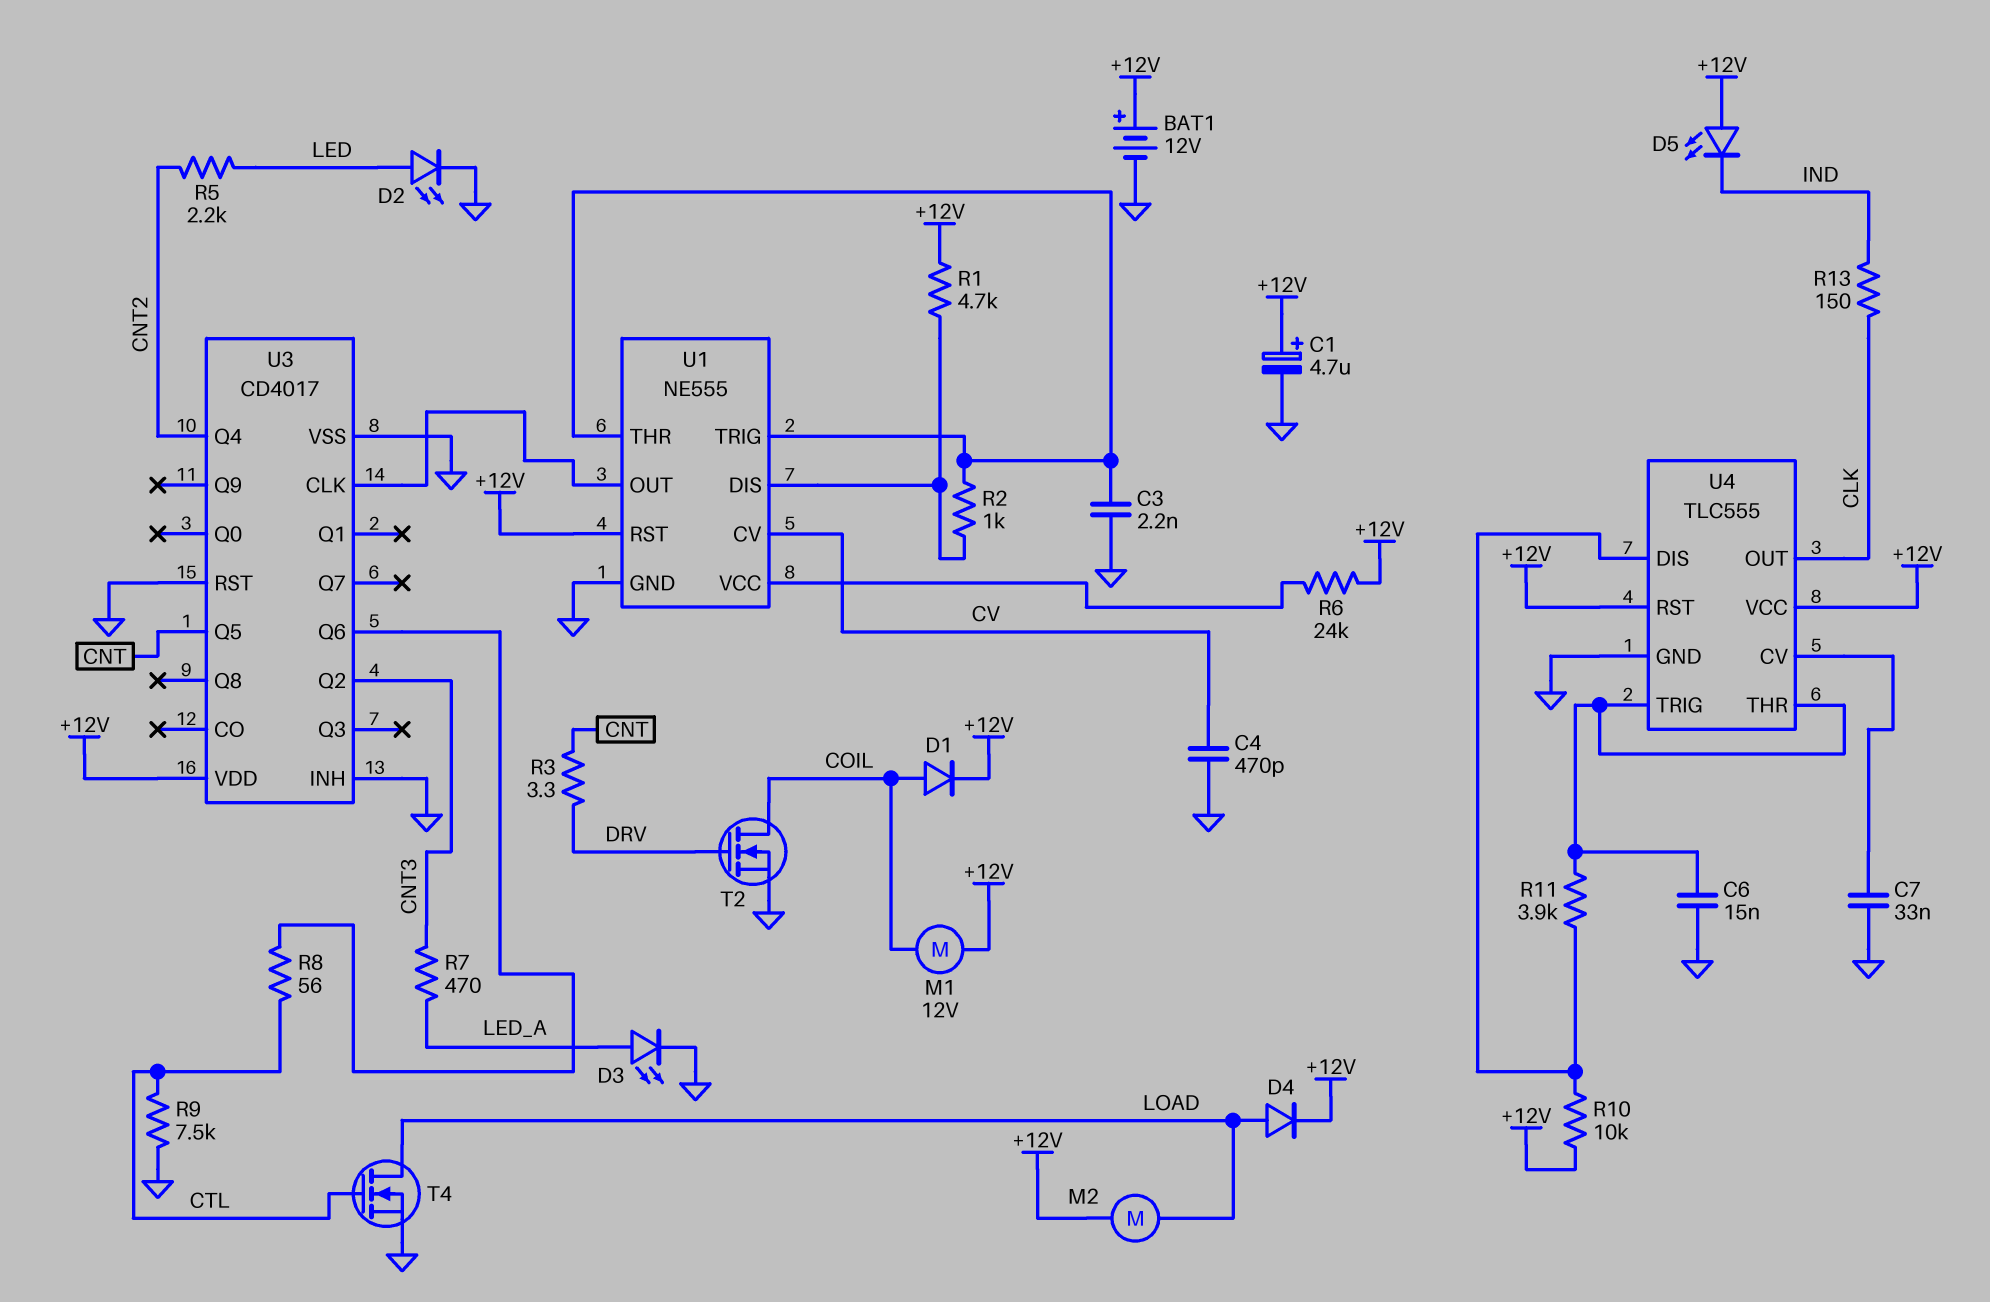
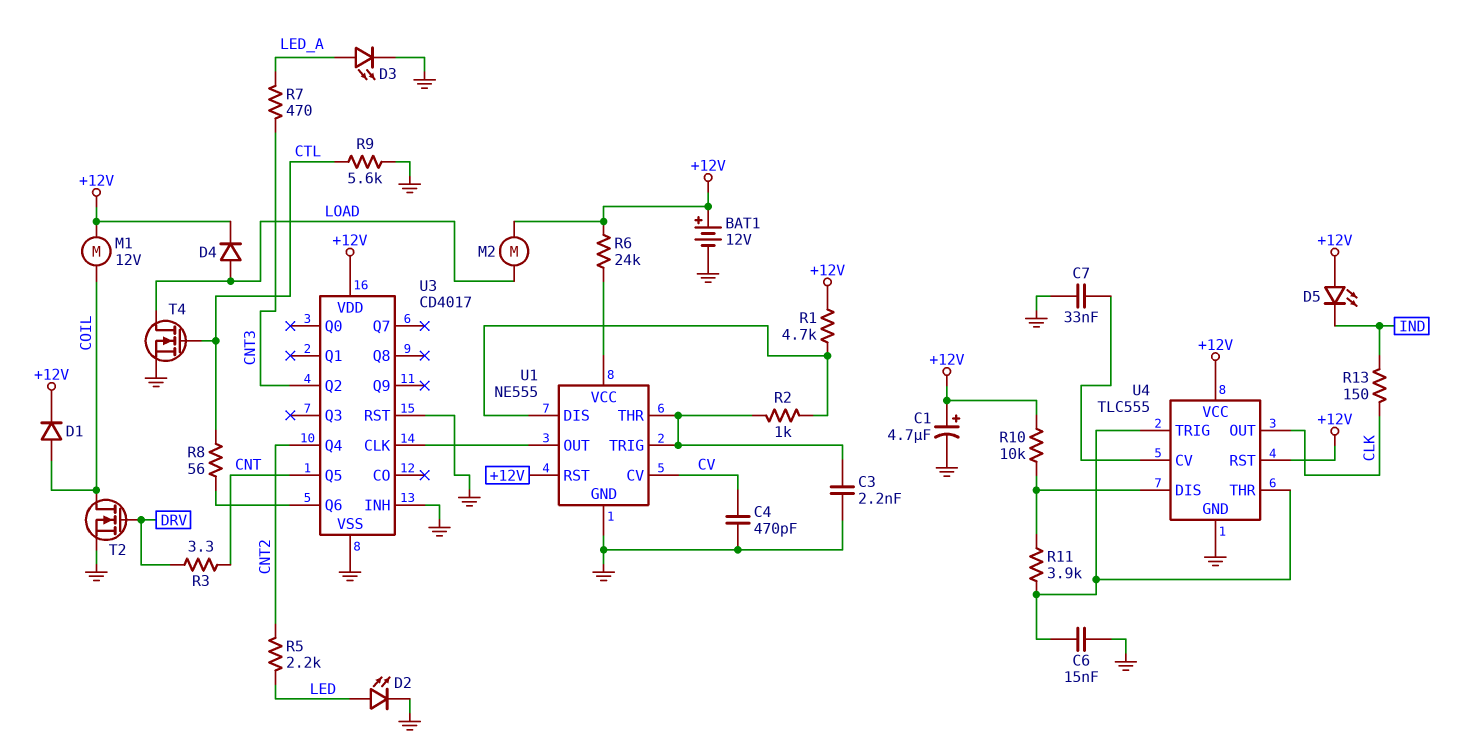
R9: 7.5k (CTL, GND) -> 5.6k (CTL, GND)

